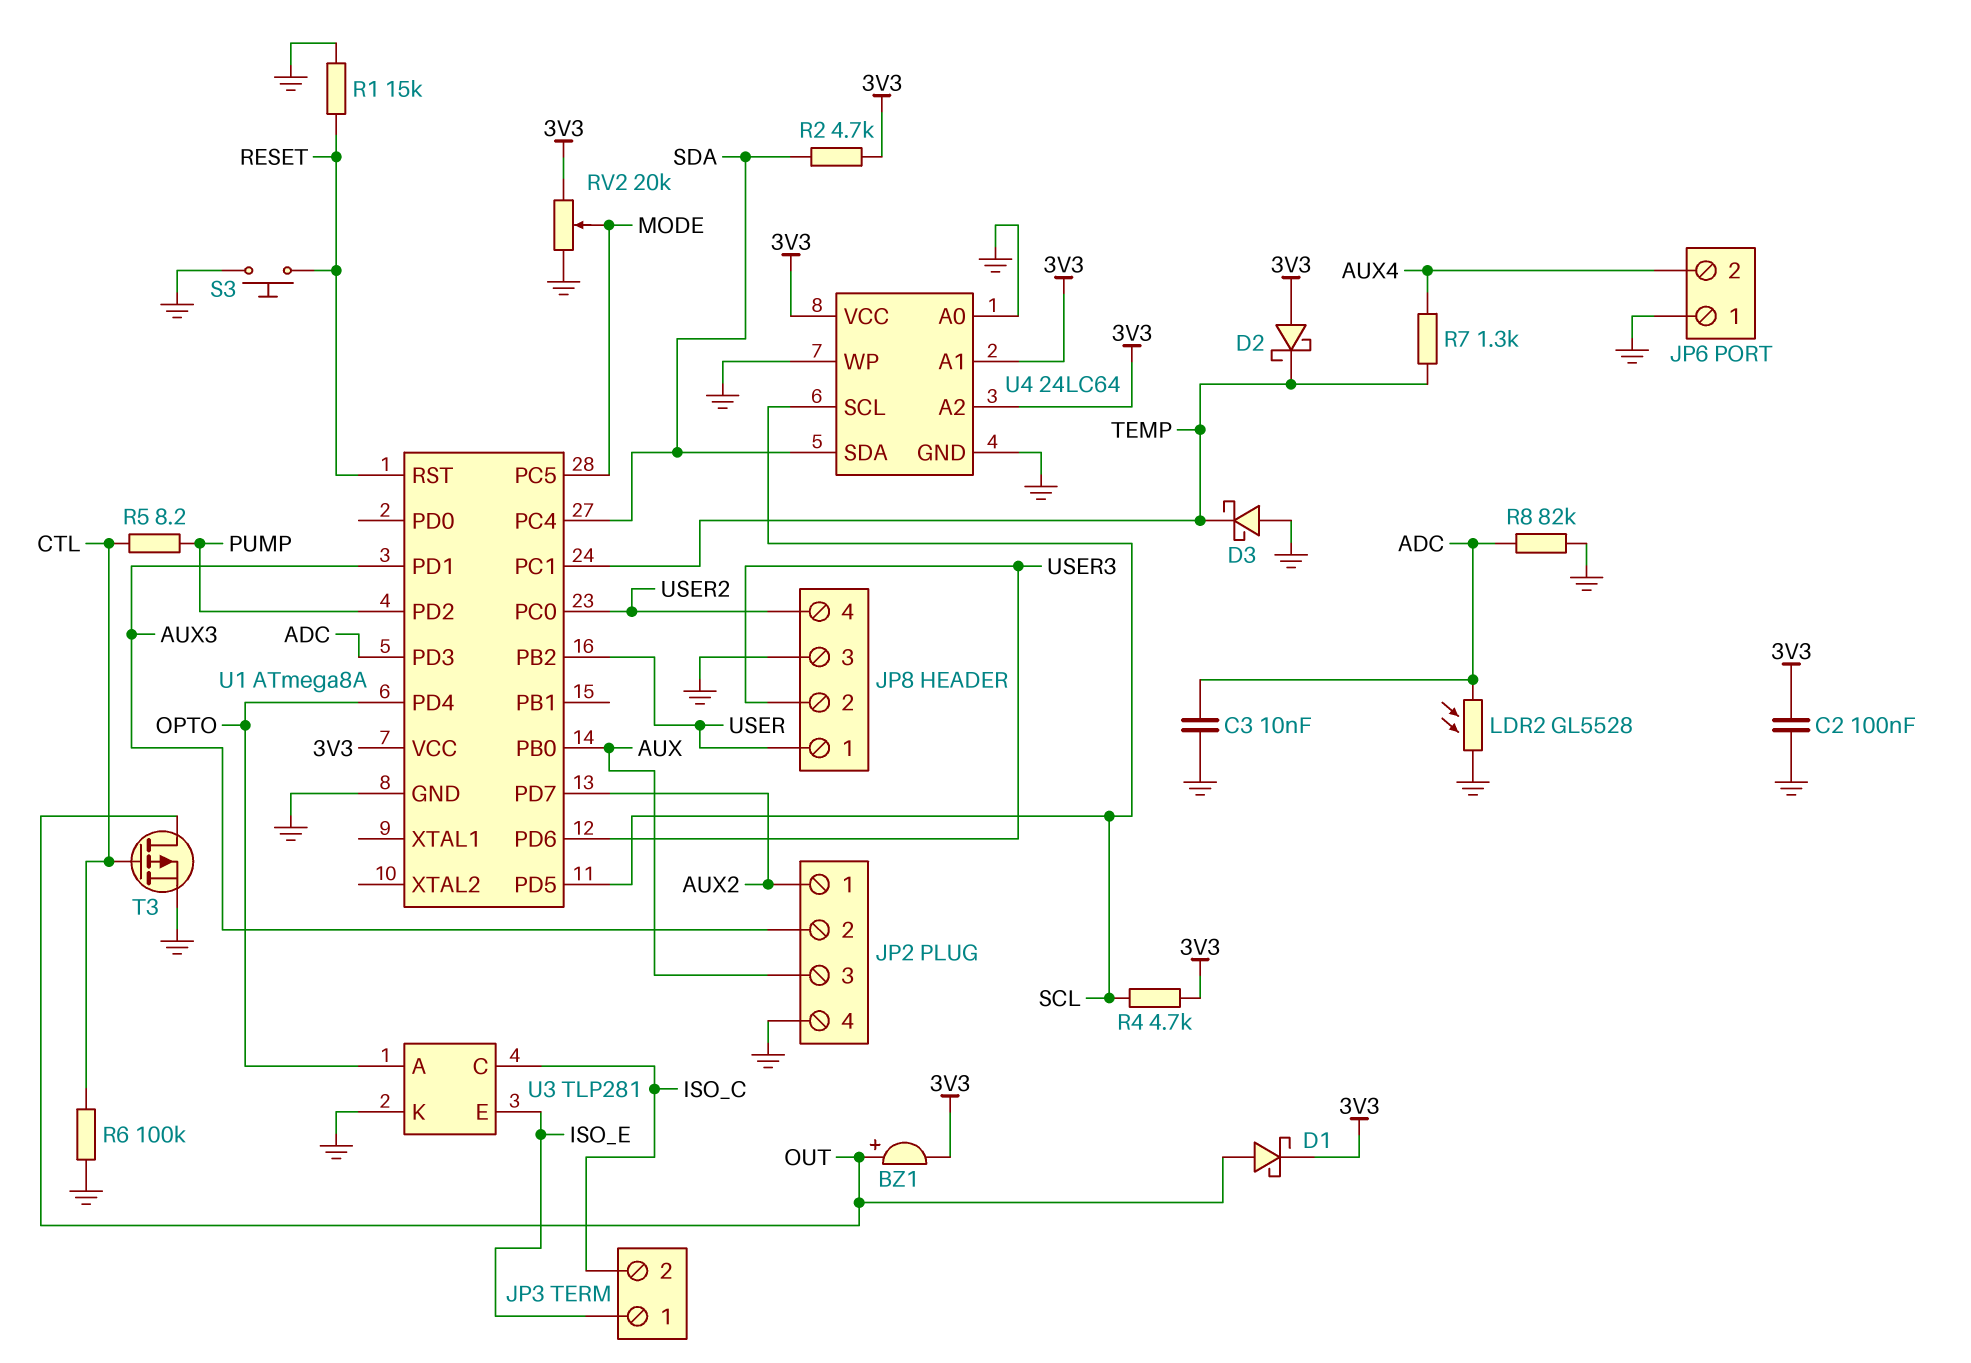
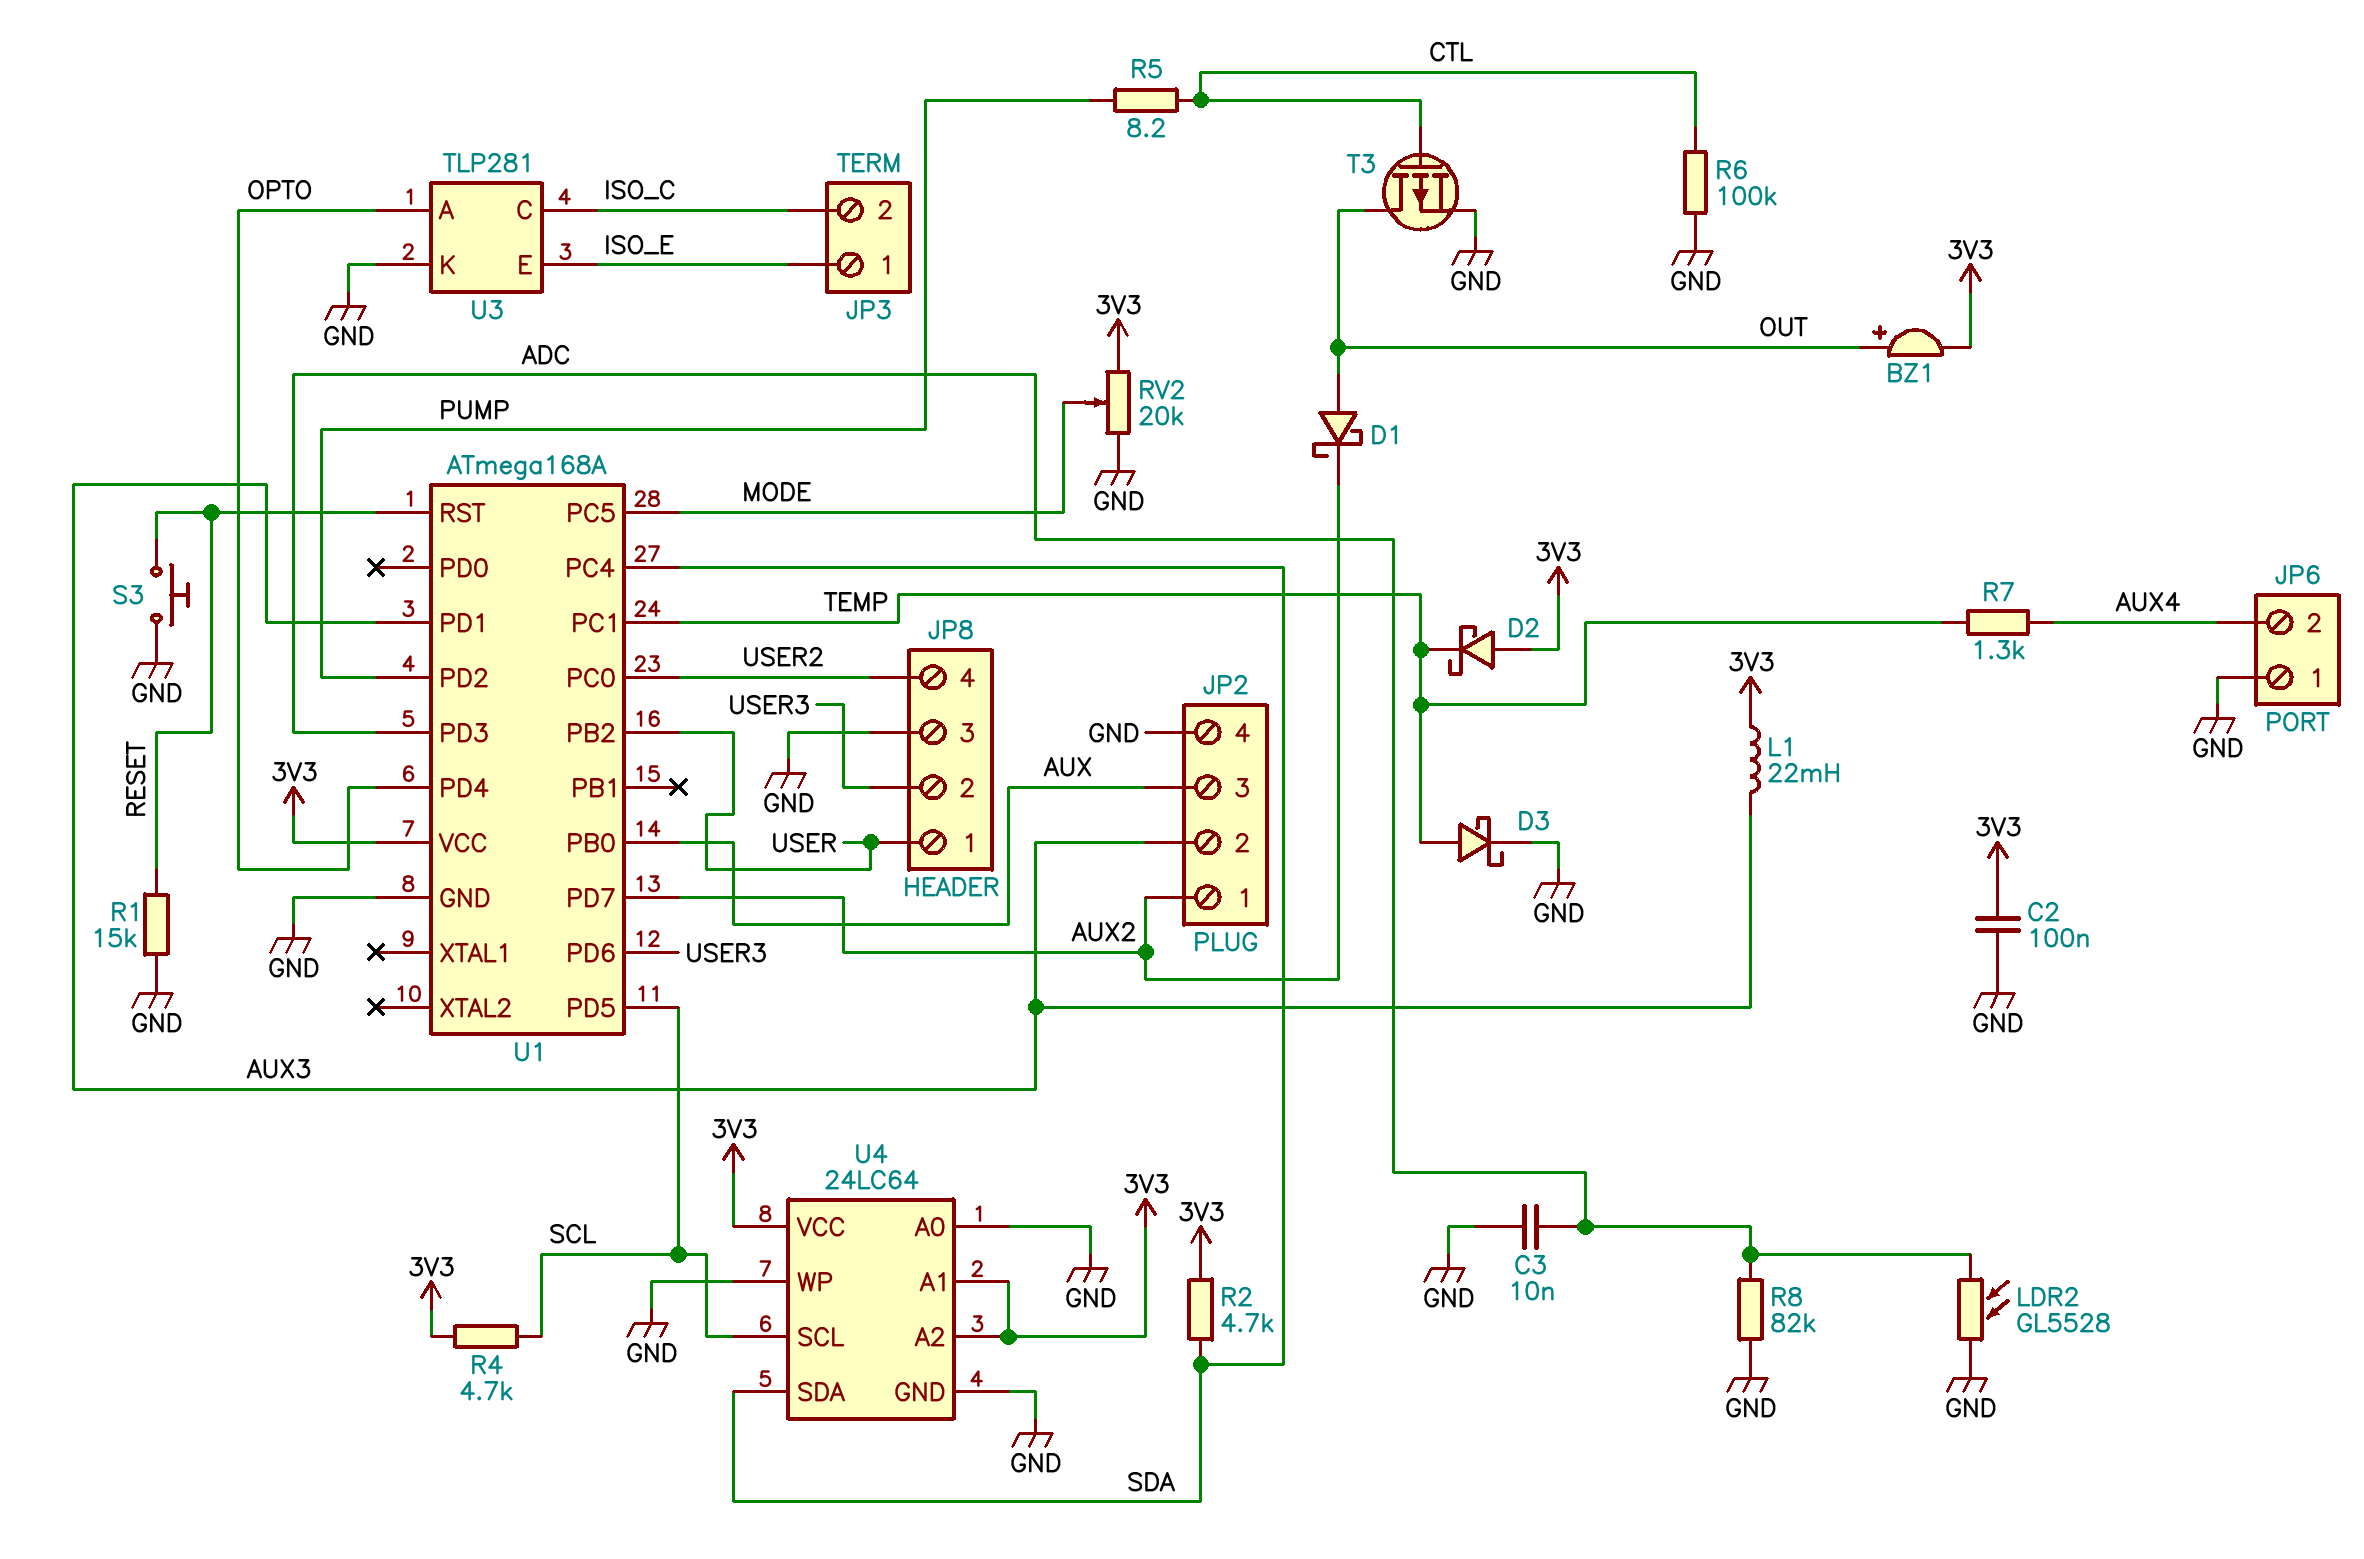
D1: schottky (A OUT, K 3V3) -> schottky (A OUT, K AUX2)
D3: schottky (A GND, K TEMP) -> schottky (A TEMP, K GND)
L1: none -> 22mH (3V3, AUX3)
U1: ATmega8A -> ATmega168A

